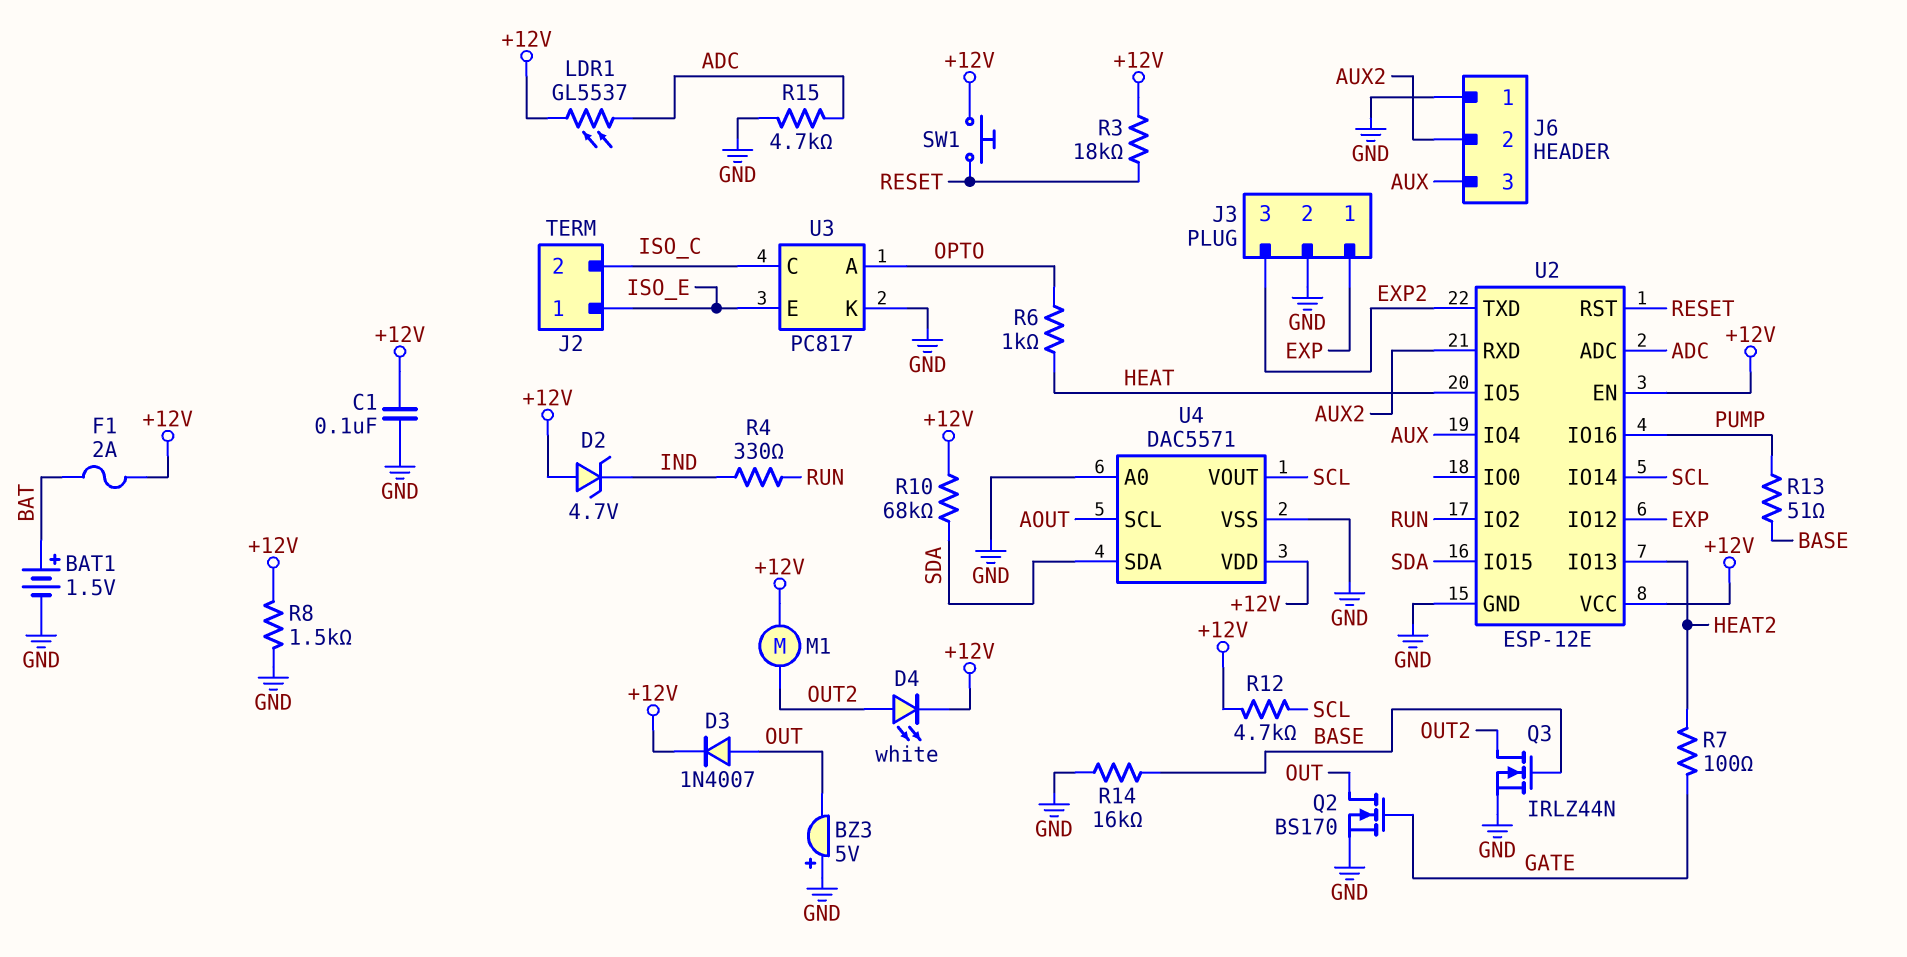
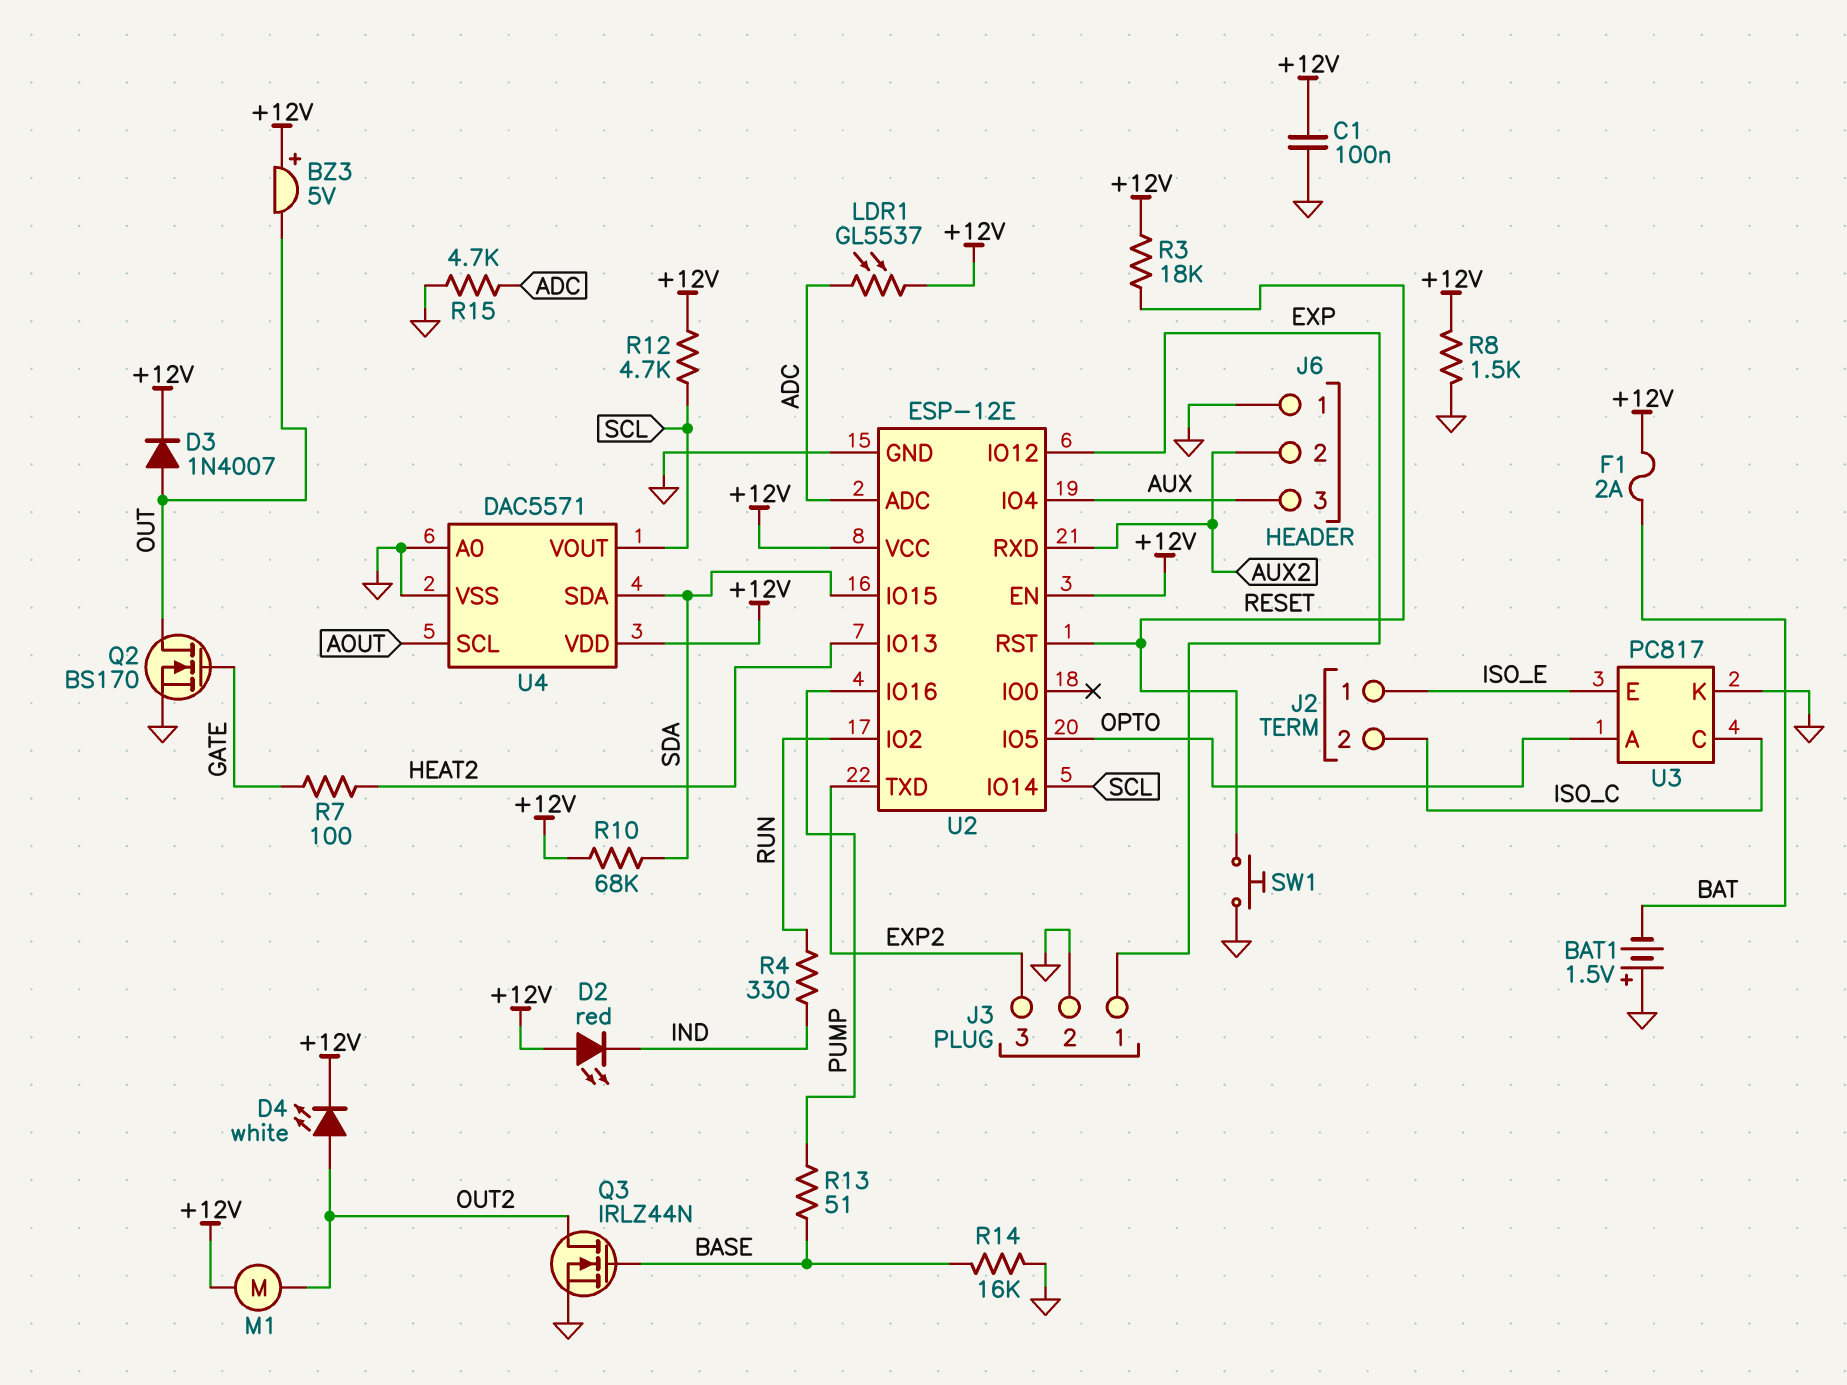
BAT1: 1.5V (plus BAT, minus GND) -> 1.5V (plus GND, minus BAT)
BZ3: buzzer 5V (plus GND, minus OUT) -> buzzer 5V (plus +12V, minus OUT)
D2: zener 4.7V (A +12V, K IND) -> LED red (A +12V, K IND)
R6: 1k (HEAT, OPTO) -> none
SW1: button (+12V, RESET) -> button (GND, RESET)
U2 pin IO5: HEAT -> OPTO

